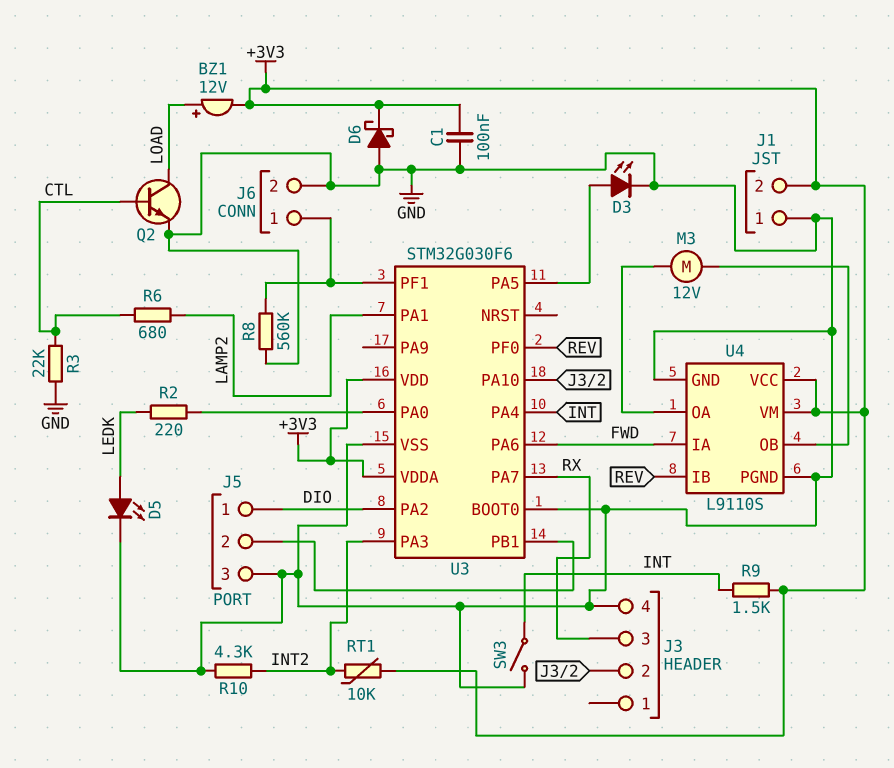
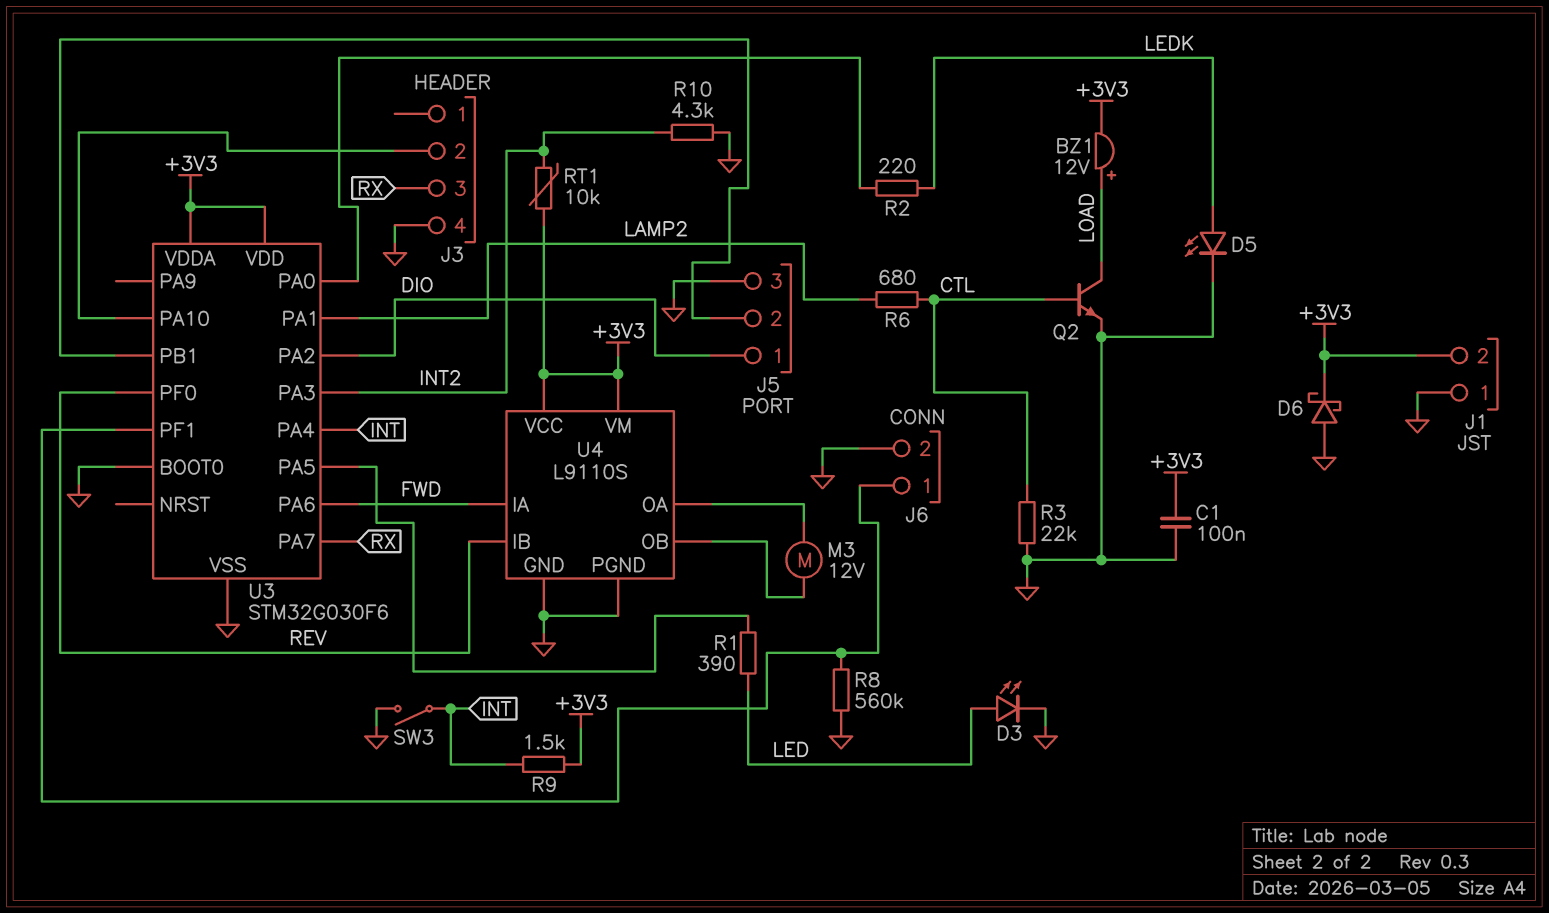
D3: LED (A U3/PA5, K GND) -> LED (A LED, K GND)
R1: none -> 390 (LED, U3/PA5)

